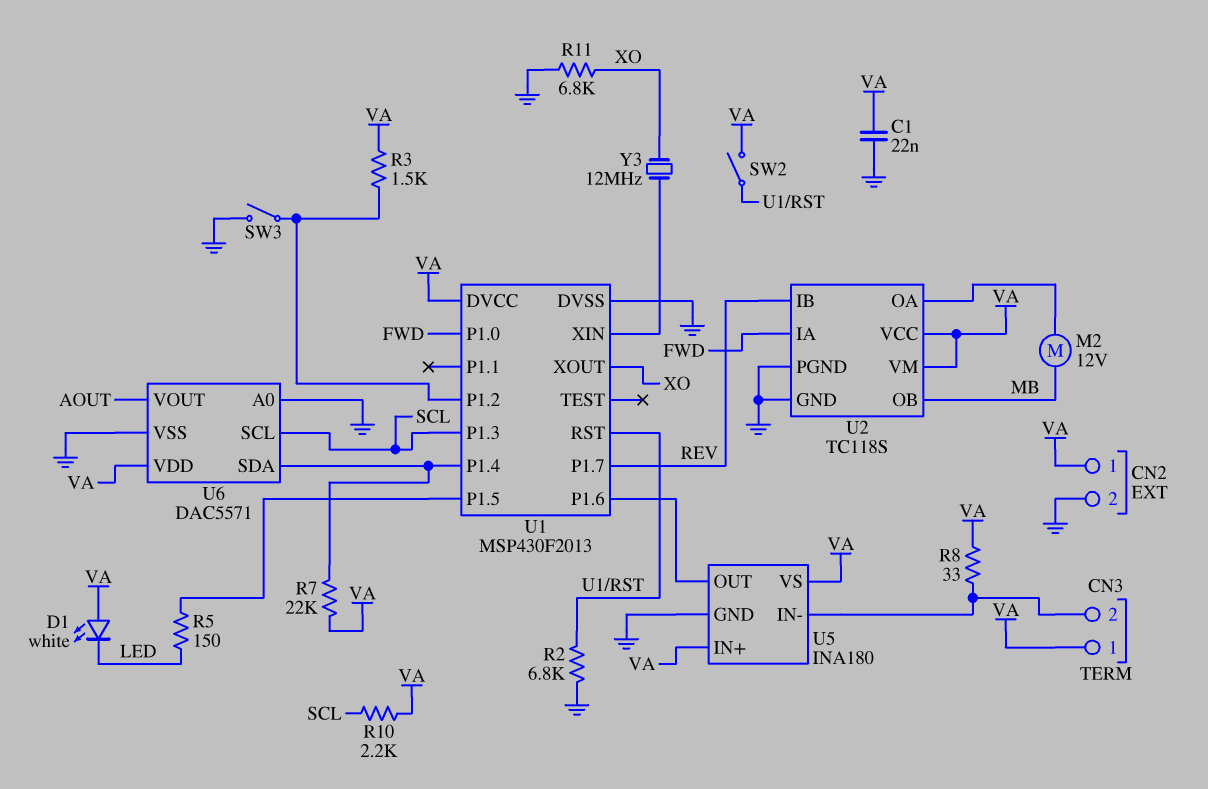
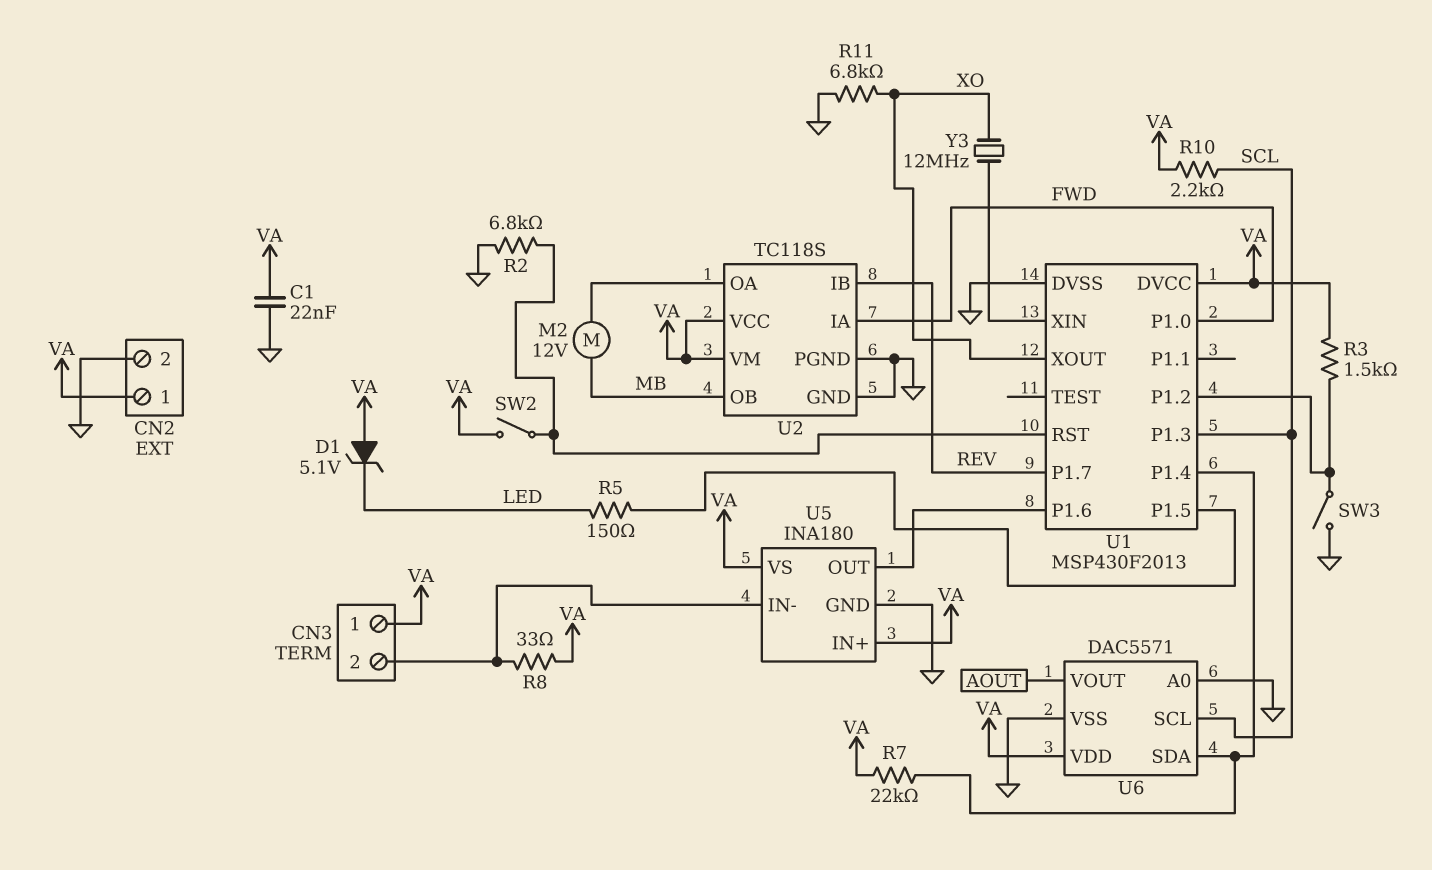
D1: LED white (A VA, K LED) -> zener 5.1V (A VA, K LED)

